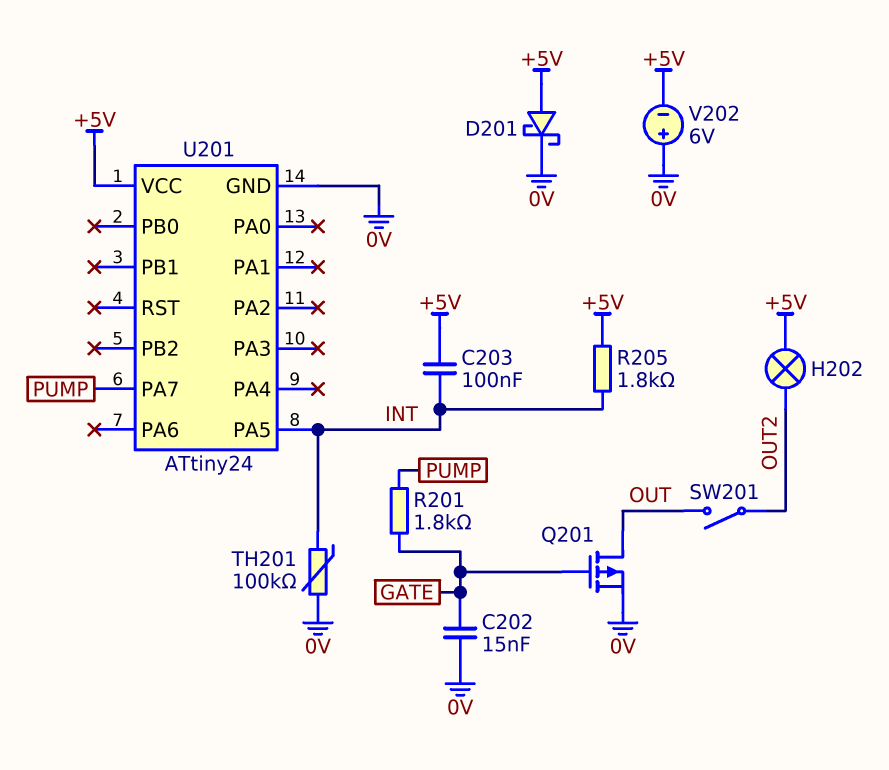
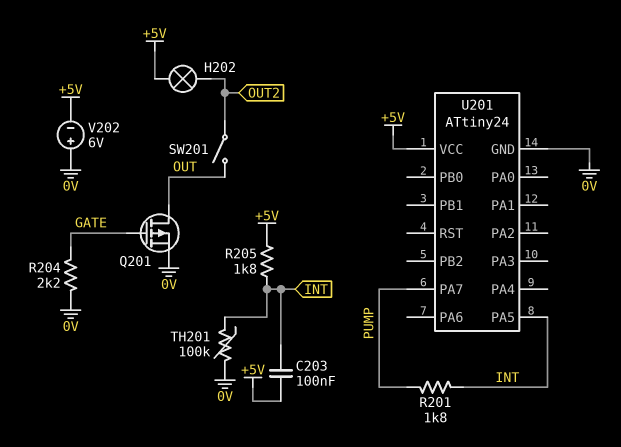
C202: 15nF (0V, GATE) -> none
D201: schottky (A +5V, K 0V) -> none
R201: 1.8k (GATE, PUMP) -> 1.8k (INT, PUMP)
R204: none -> 2.2k (0V, GATE)

